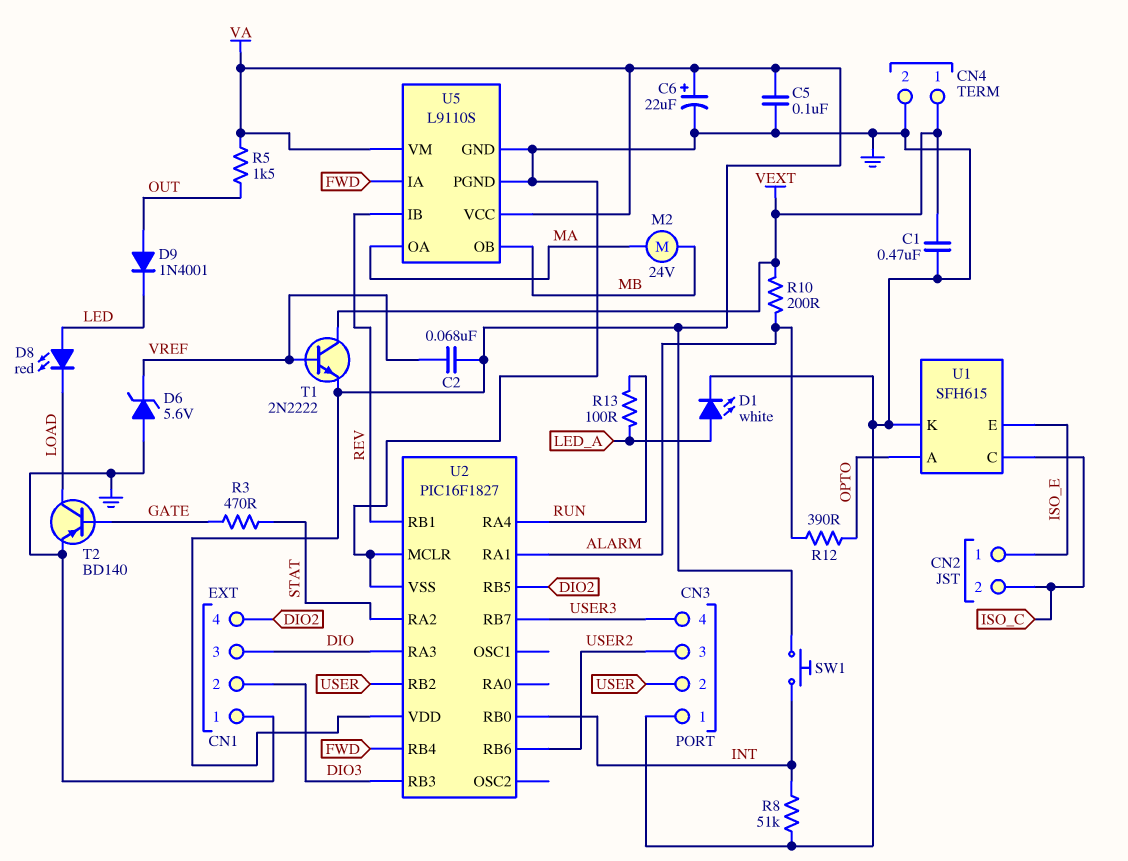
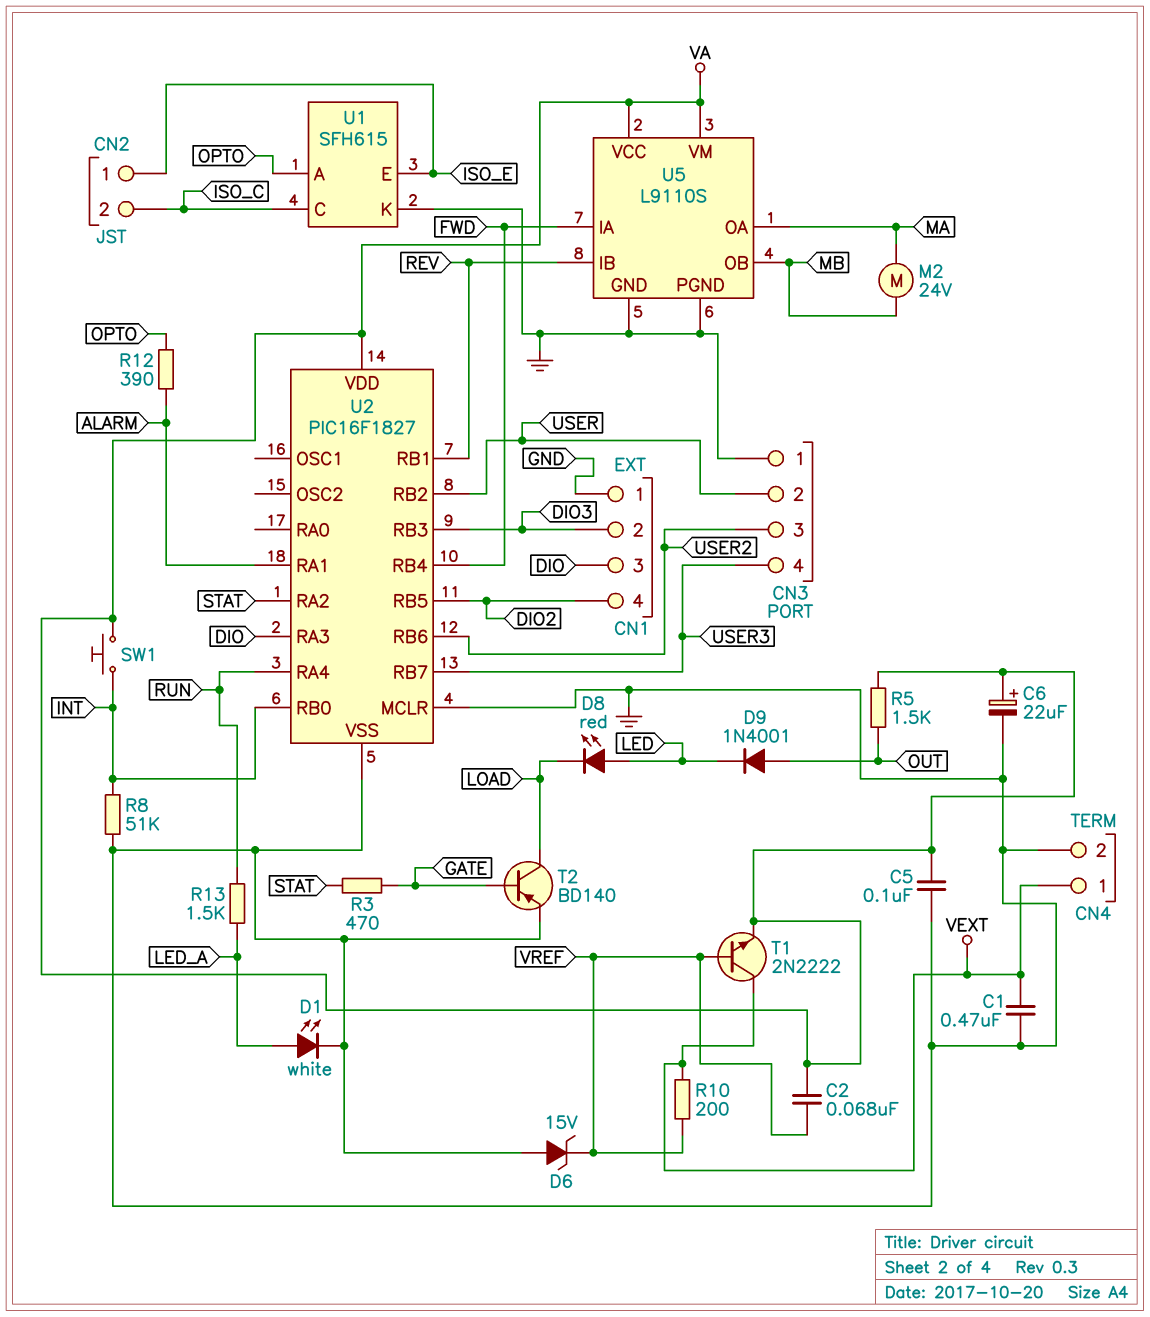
D6: zener 5.6V (A GND, K VREF) -> zener 15V (A GND, K VREF)
R10: 200 (ALARM, VEXT) -> 200 (VEXT, VREF)
R13: 100 (LED_A, RUN) -> 1.5k (LED_A, RUN)

